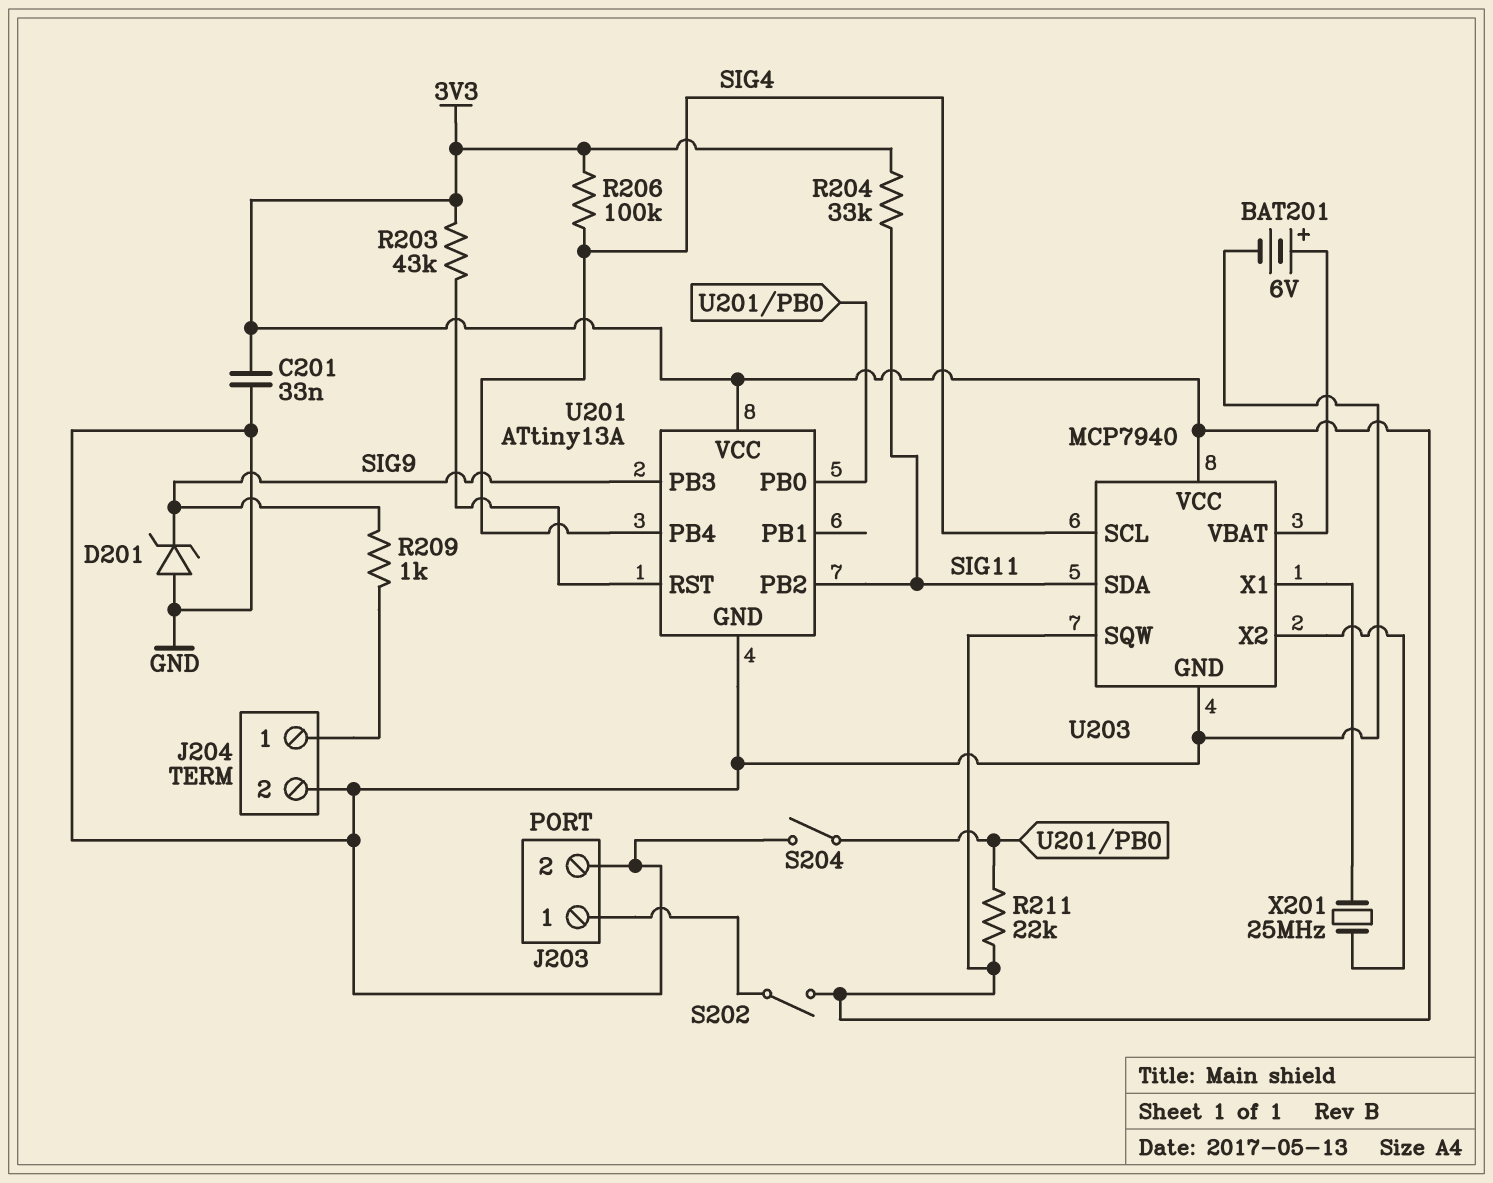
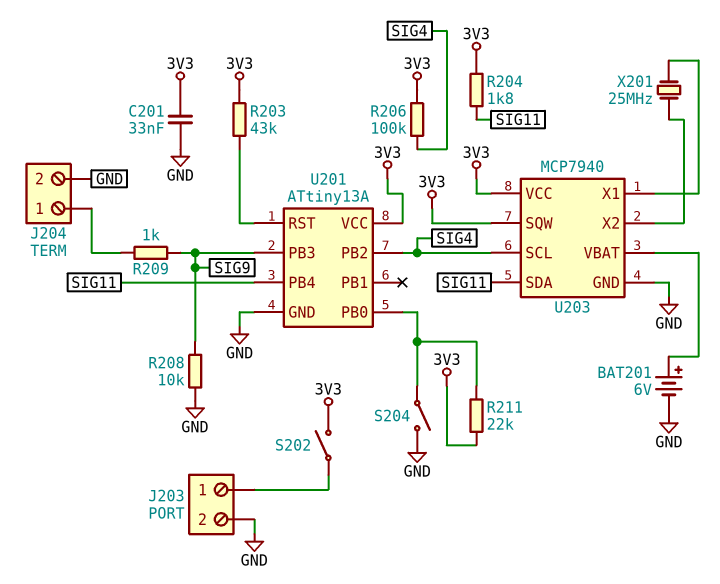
D201: zener (A GND, K SIG9) -> none
R204: 33k (3V3, SIG11) -> 1.8k (3V3, SIG11)
R208: none -> 10k (GND, SIG9)
U201 pin PB2: SIG11 -> SIG4
U201 pin PB4: SIG4 -> SIG11

